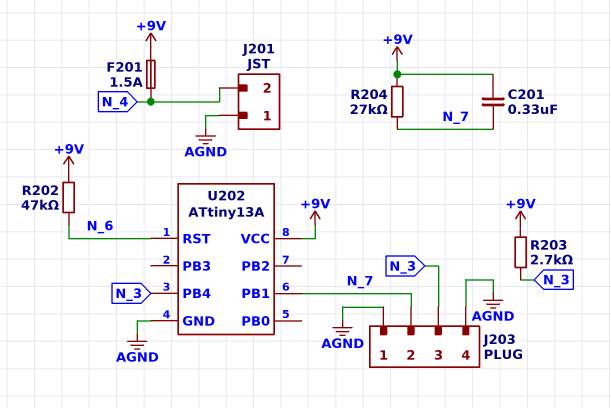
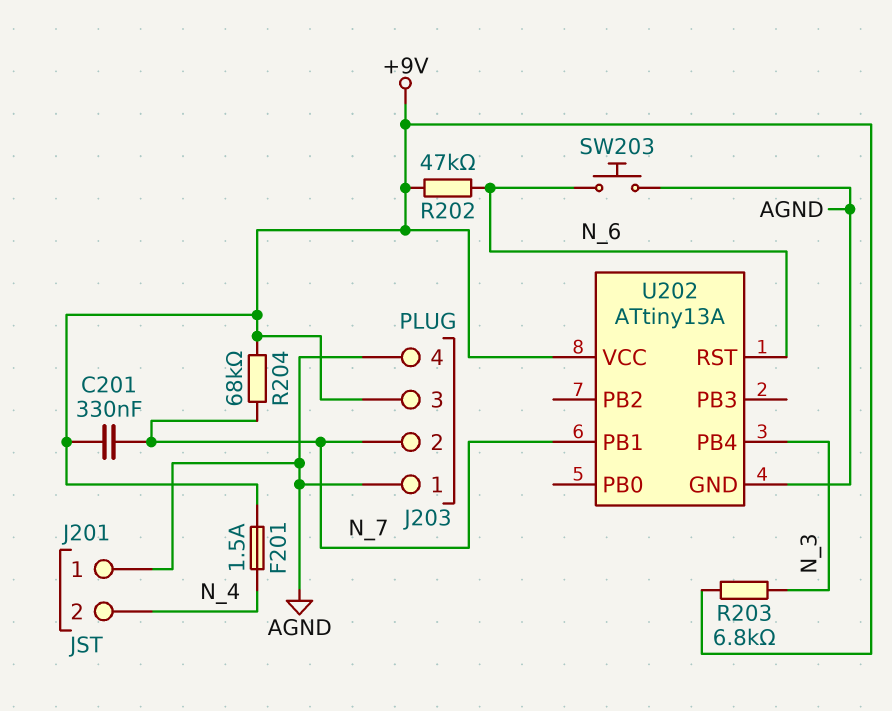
J203 pin 3: N_3 -> +9V
R203: 2.7k (+9V, N_3) -> 6.8k (+9V, N_3)
R204: 27k (+9V, N_7) -> 68k (+9V, N_7)
SW203: none -> button (AGND, N_6)

